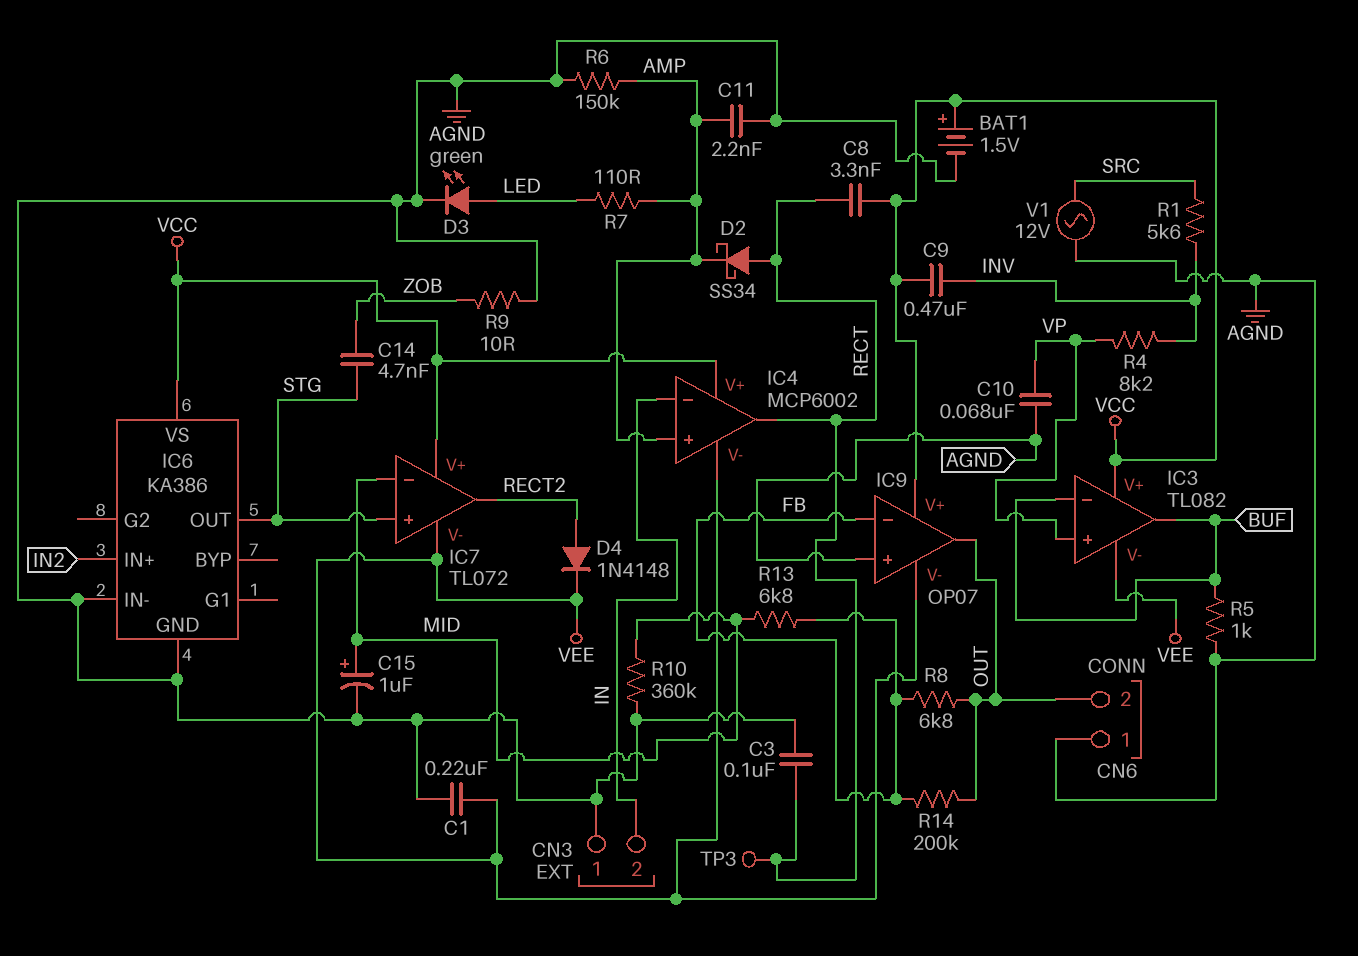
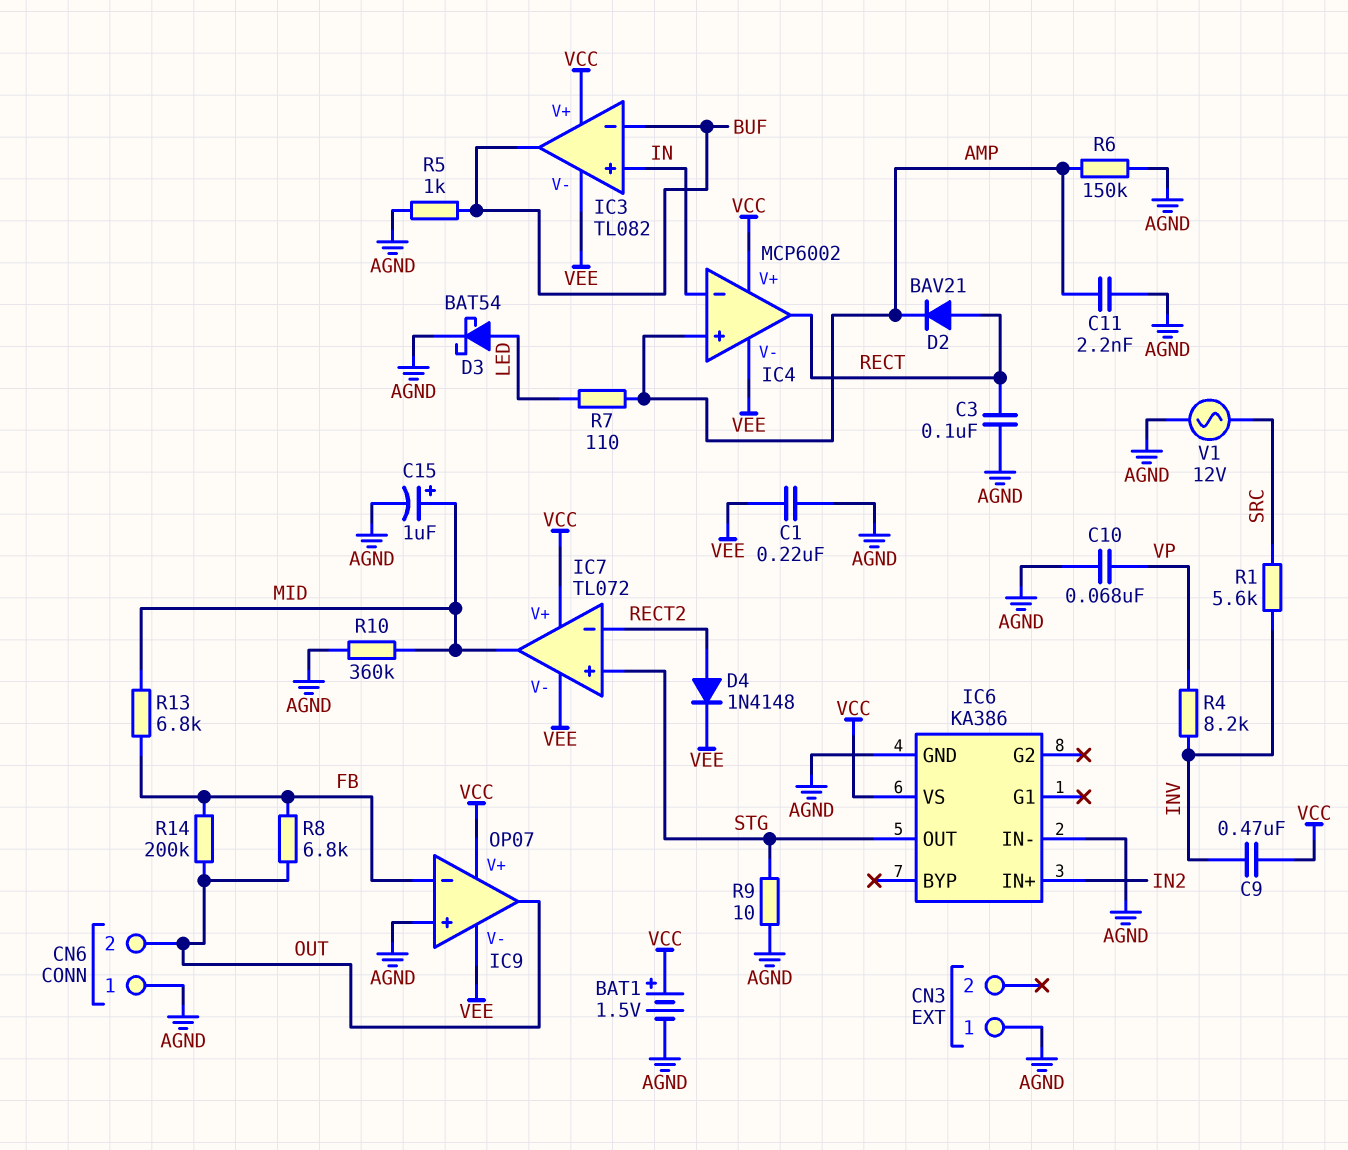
C8: 3.3nF (RECT, VCC) -> none
C14: 4.7nF (STG, ZOB) -> none
CN3 pin 2: IN -> none
D2: schottky SS34 (A RECT, K AMP) -> diode BAV21 (A RECT, K AMP)
D3: LED green (A LED, K AGND) -> schottky BAT54 (A LED, K AGND)
IC3 pin in+: VP -> IN
IC7 pin in-: MID -> RECT2
IC7 pin out: RECT2 -> MID
R9: 10 (AGND, ZOB) -> 10 (AGND, STG)
TP3: test point (RECT) -> none

